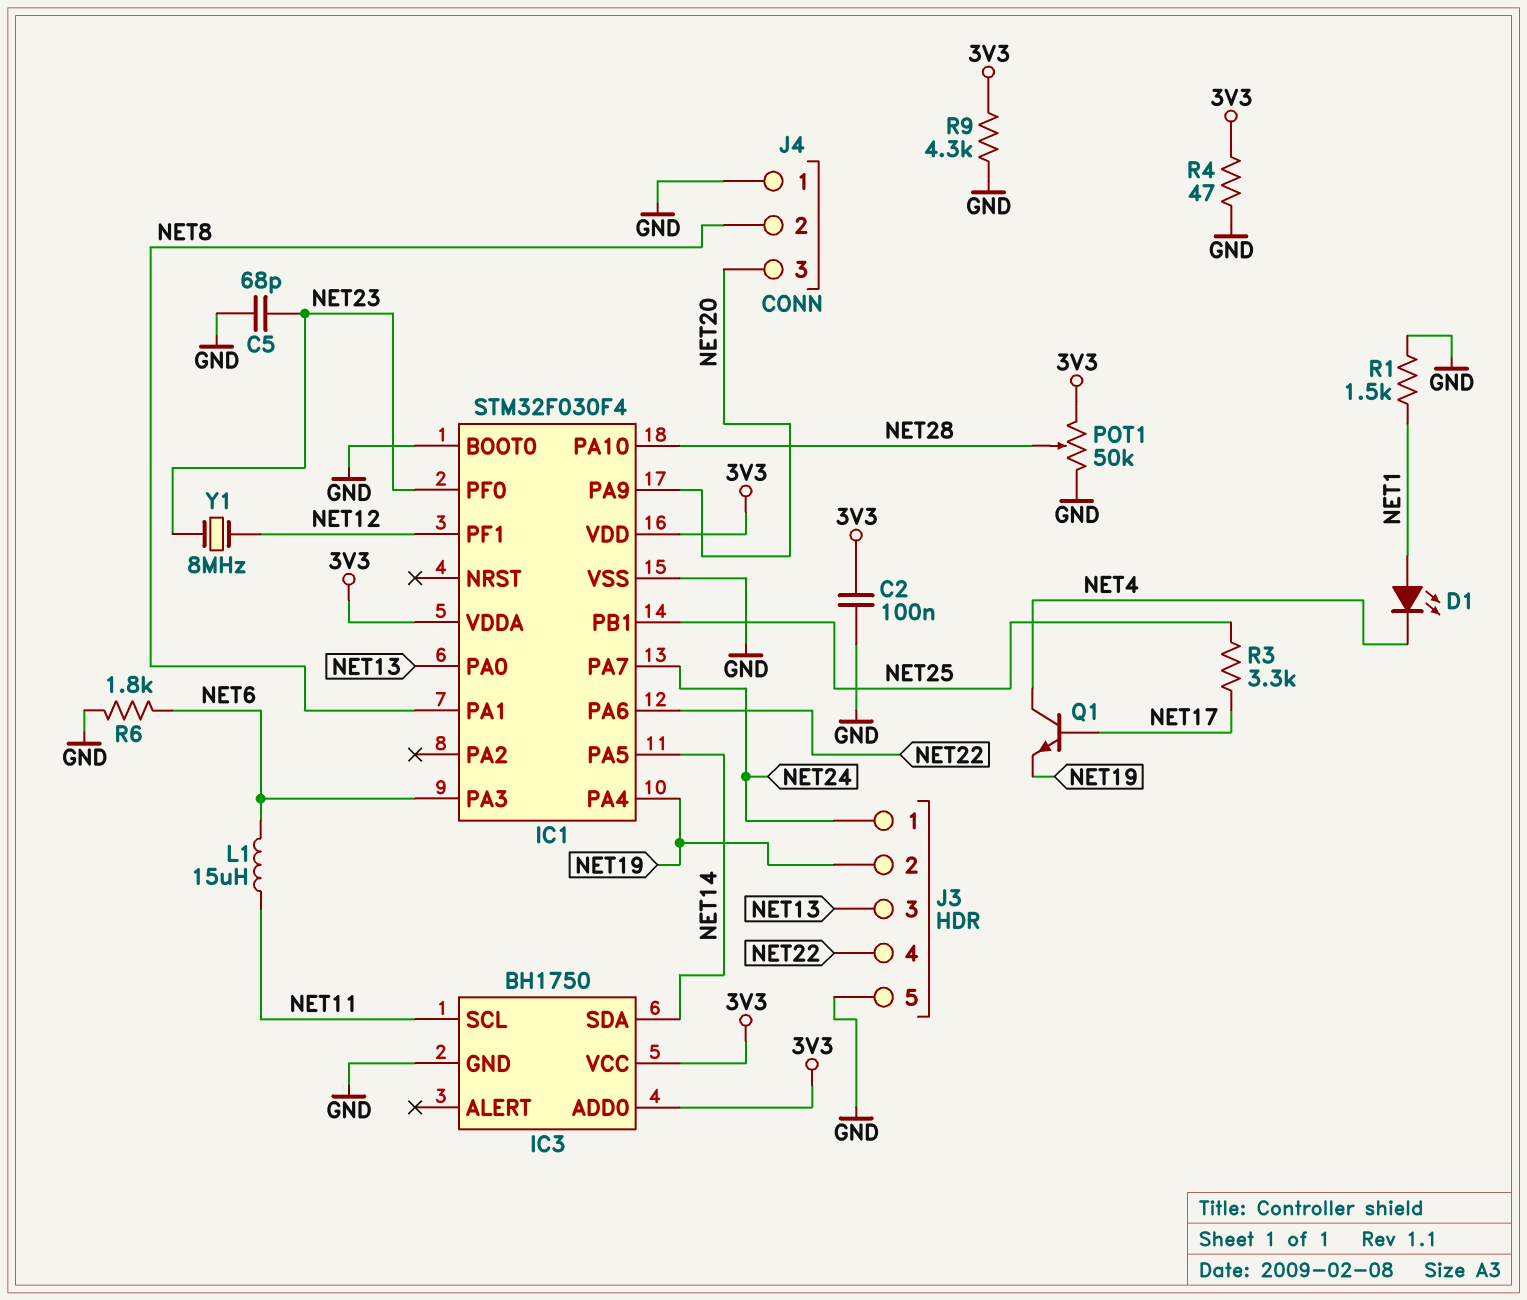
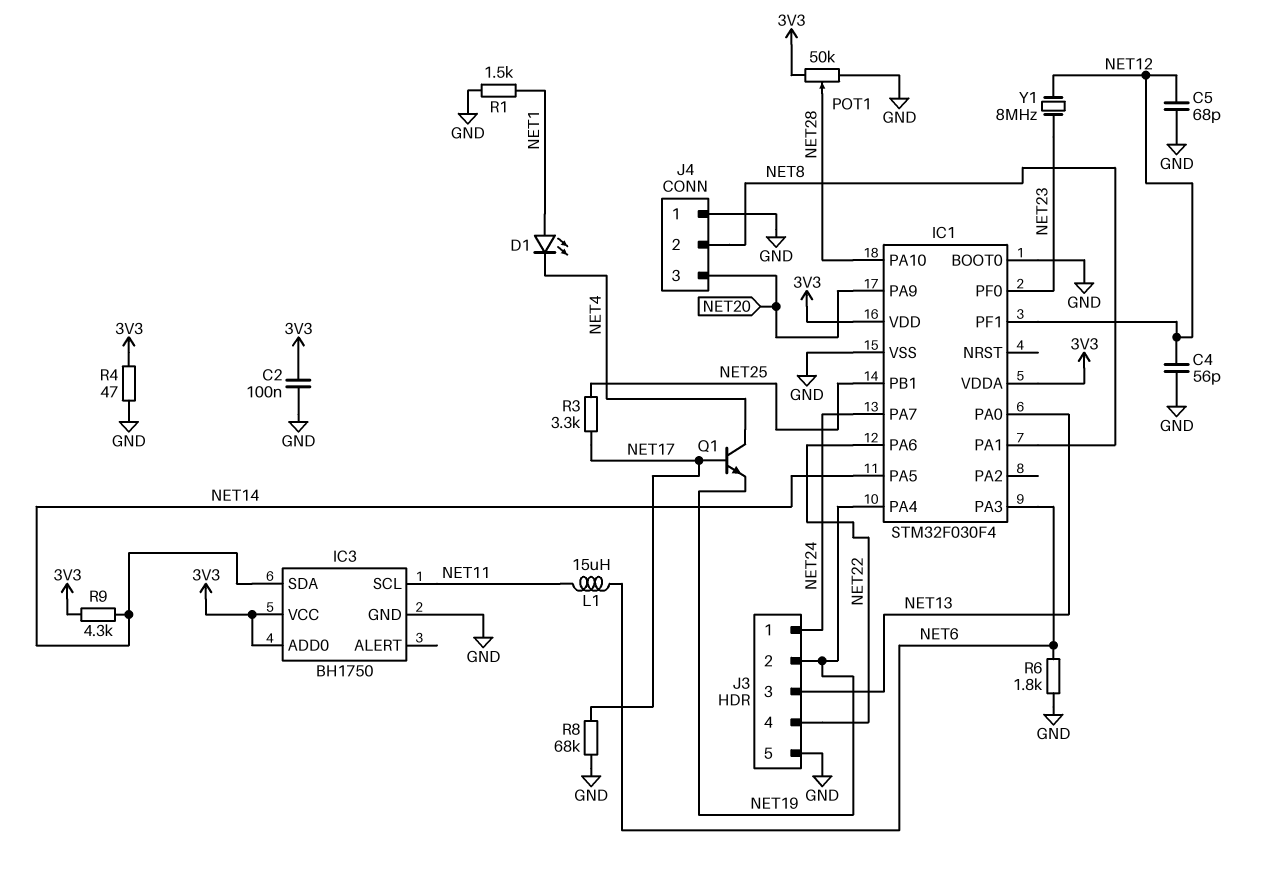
C4: none -> 56pF (GND, NET12)
C5: 68pF (GND, NET23) -> 68pF (GND, NET12)
R8: none -> 68k (GND, NET17)
R9: 4.3k (3V3, GND) -> 4.3k (3V3, NET14)

